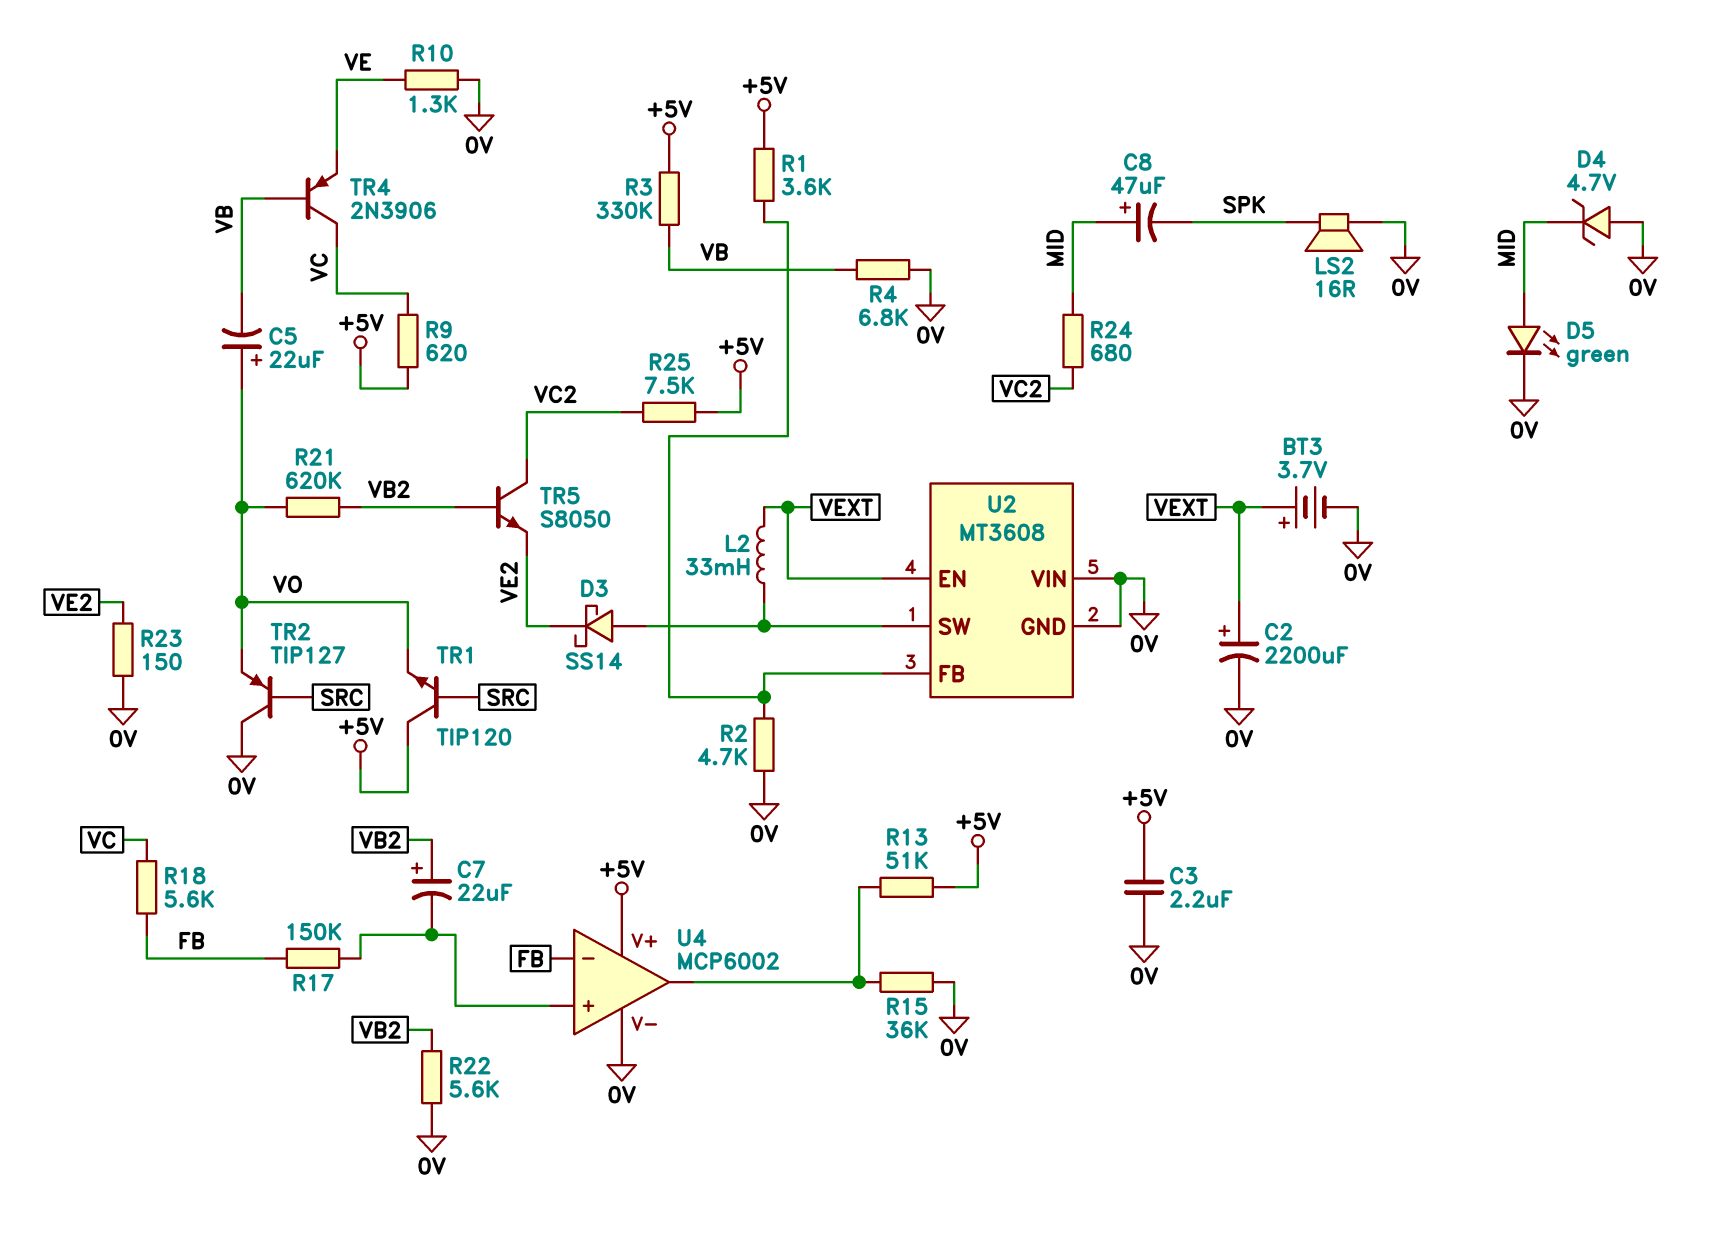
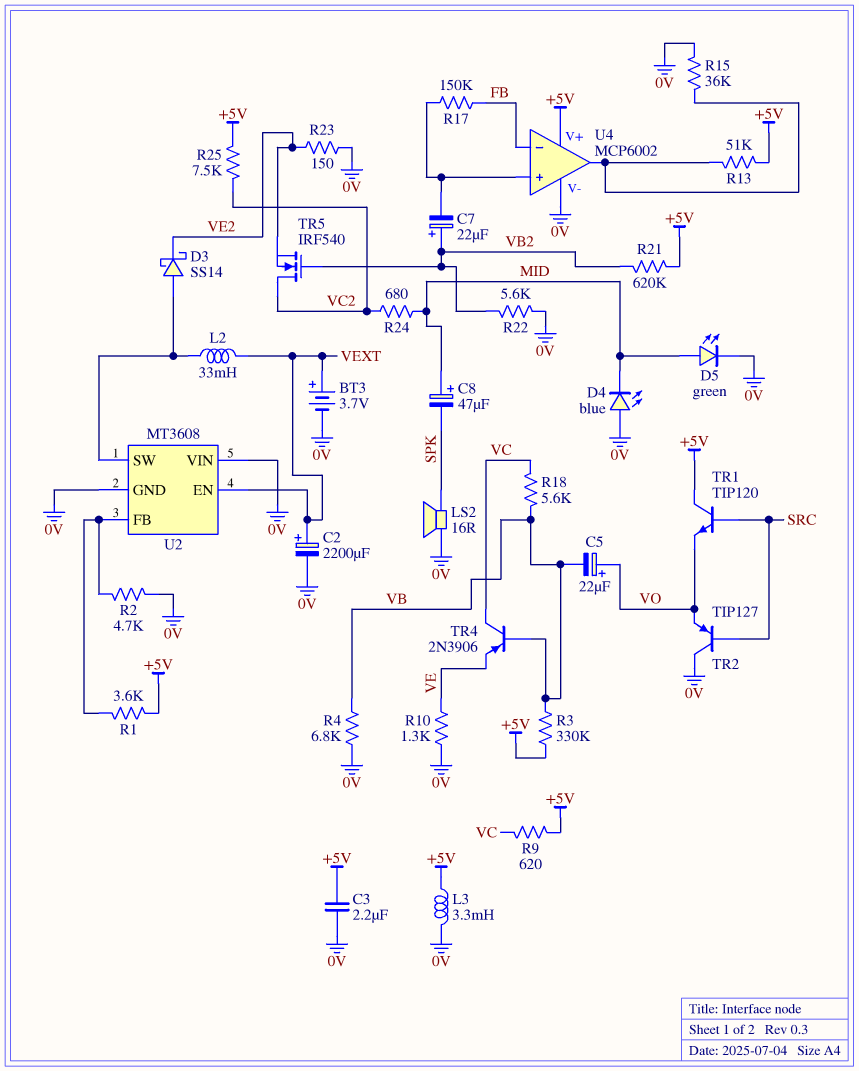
D4: zener 4.7V (A 0V, K MID) -> LED blue (A 0V, K MID)
L3: none -> 3.3mH (+5V, 0V)
R18: 5.6k (FB, VC) -> 5.6k (VB, VC)
R21: 620k (VB2, VO) -> 620k (+5V, VB2)
TR5: NPN S8050 (B VB2, C VC2, E VE2) -> NMOS IRF540 (G VB2, D VC2, S VE2)

